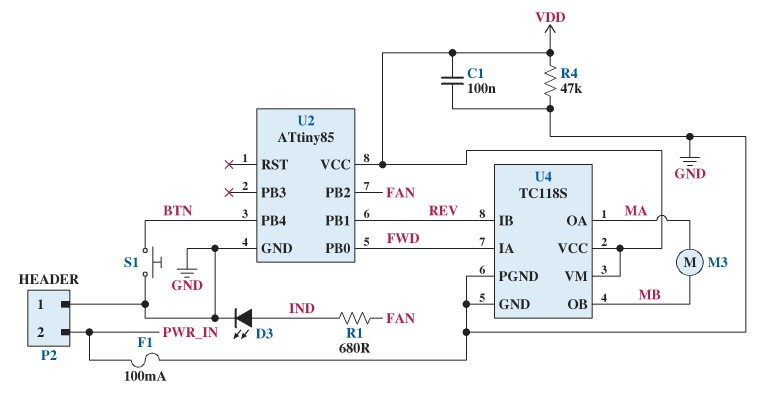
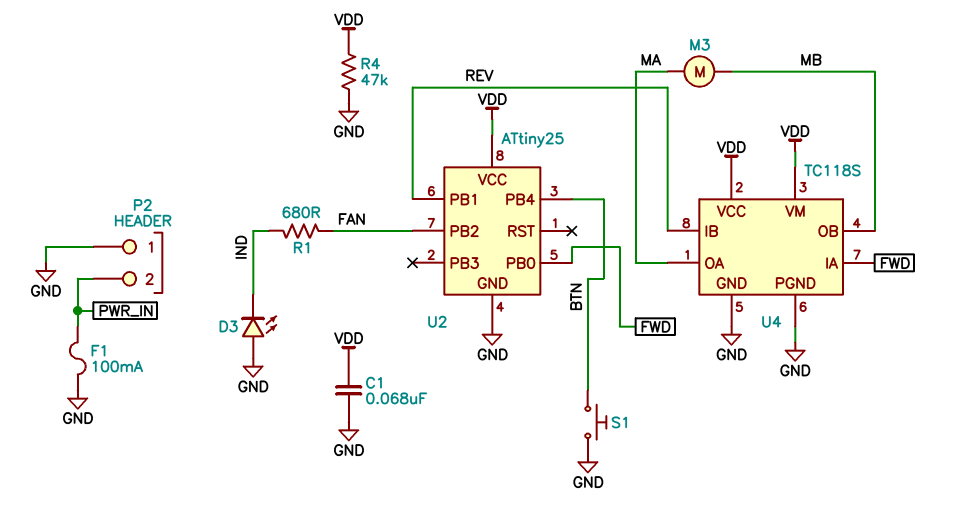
C1: 100nF (GND, VDD) -> 68nF (GND, VDD)
D3: LED (A IND, K GND) -> LED (A GND, K IND)
U2: ATtiny85 -> ATtiny25

